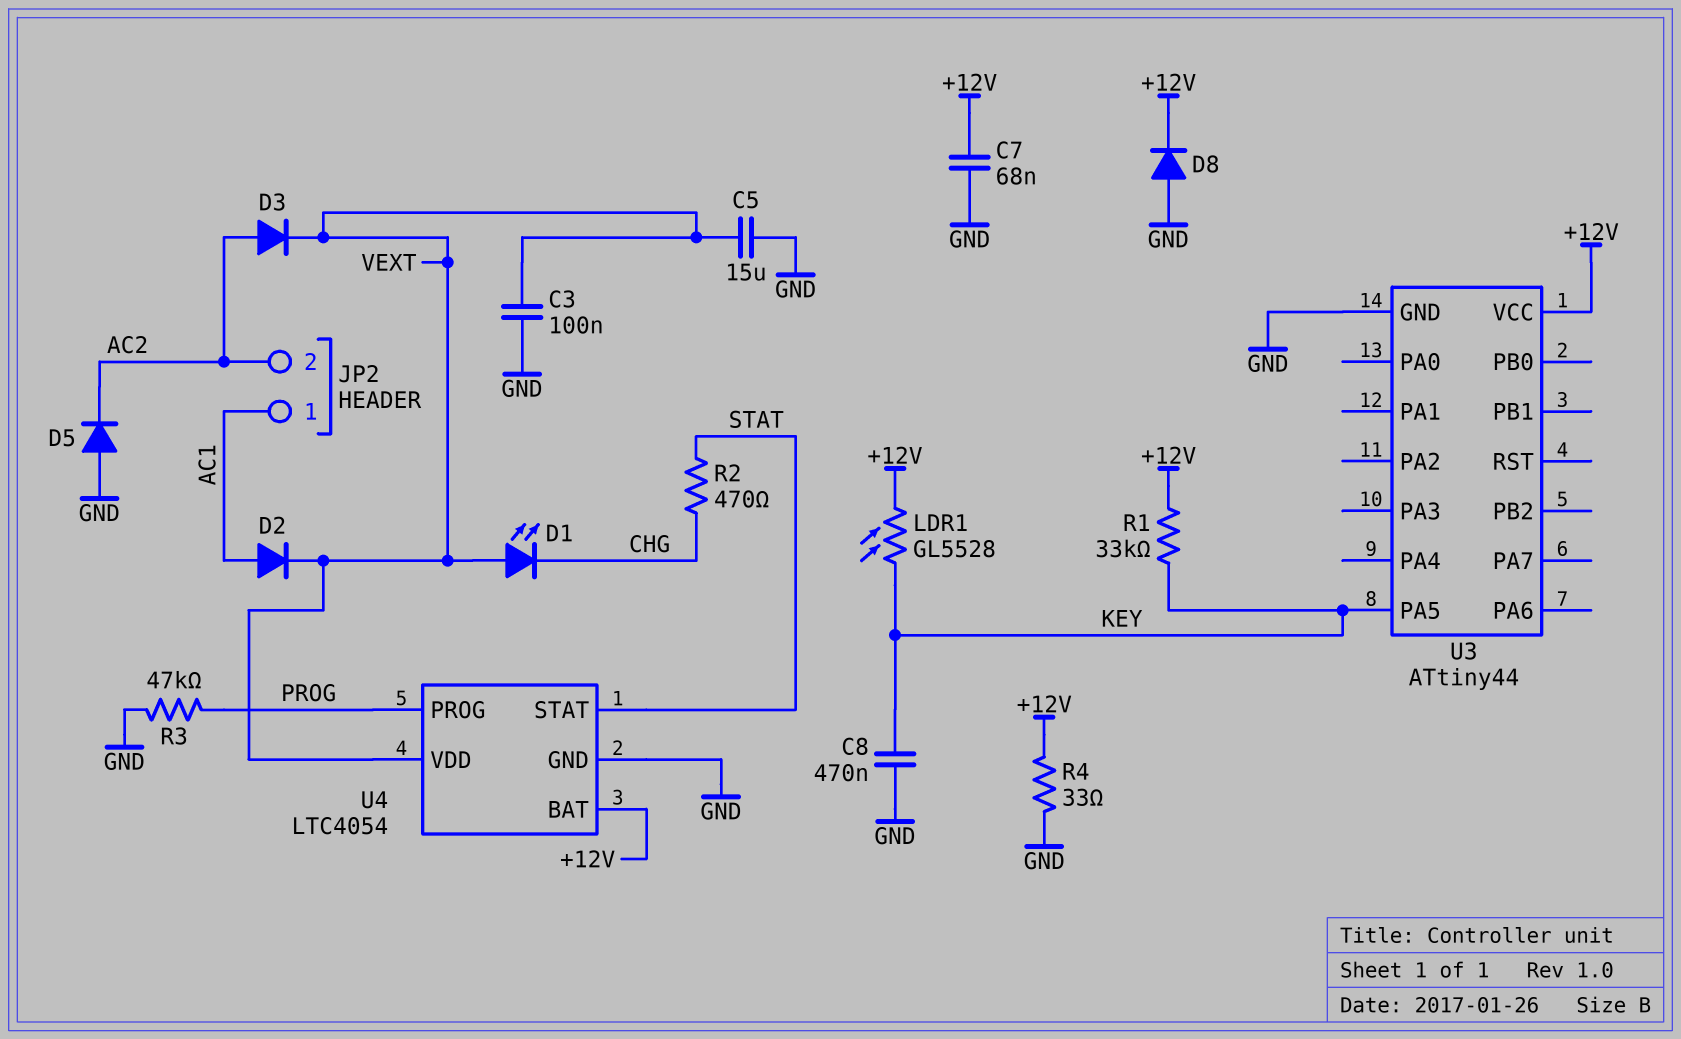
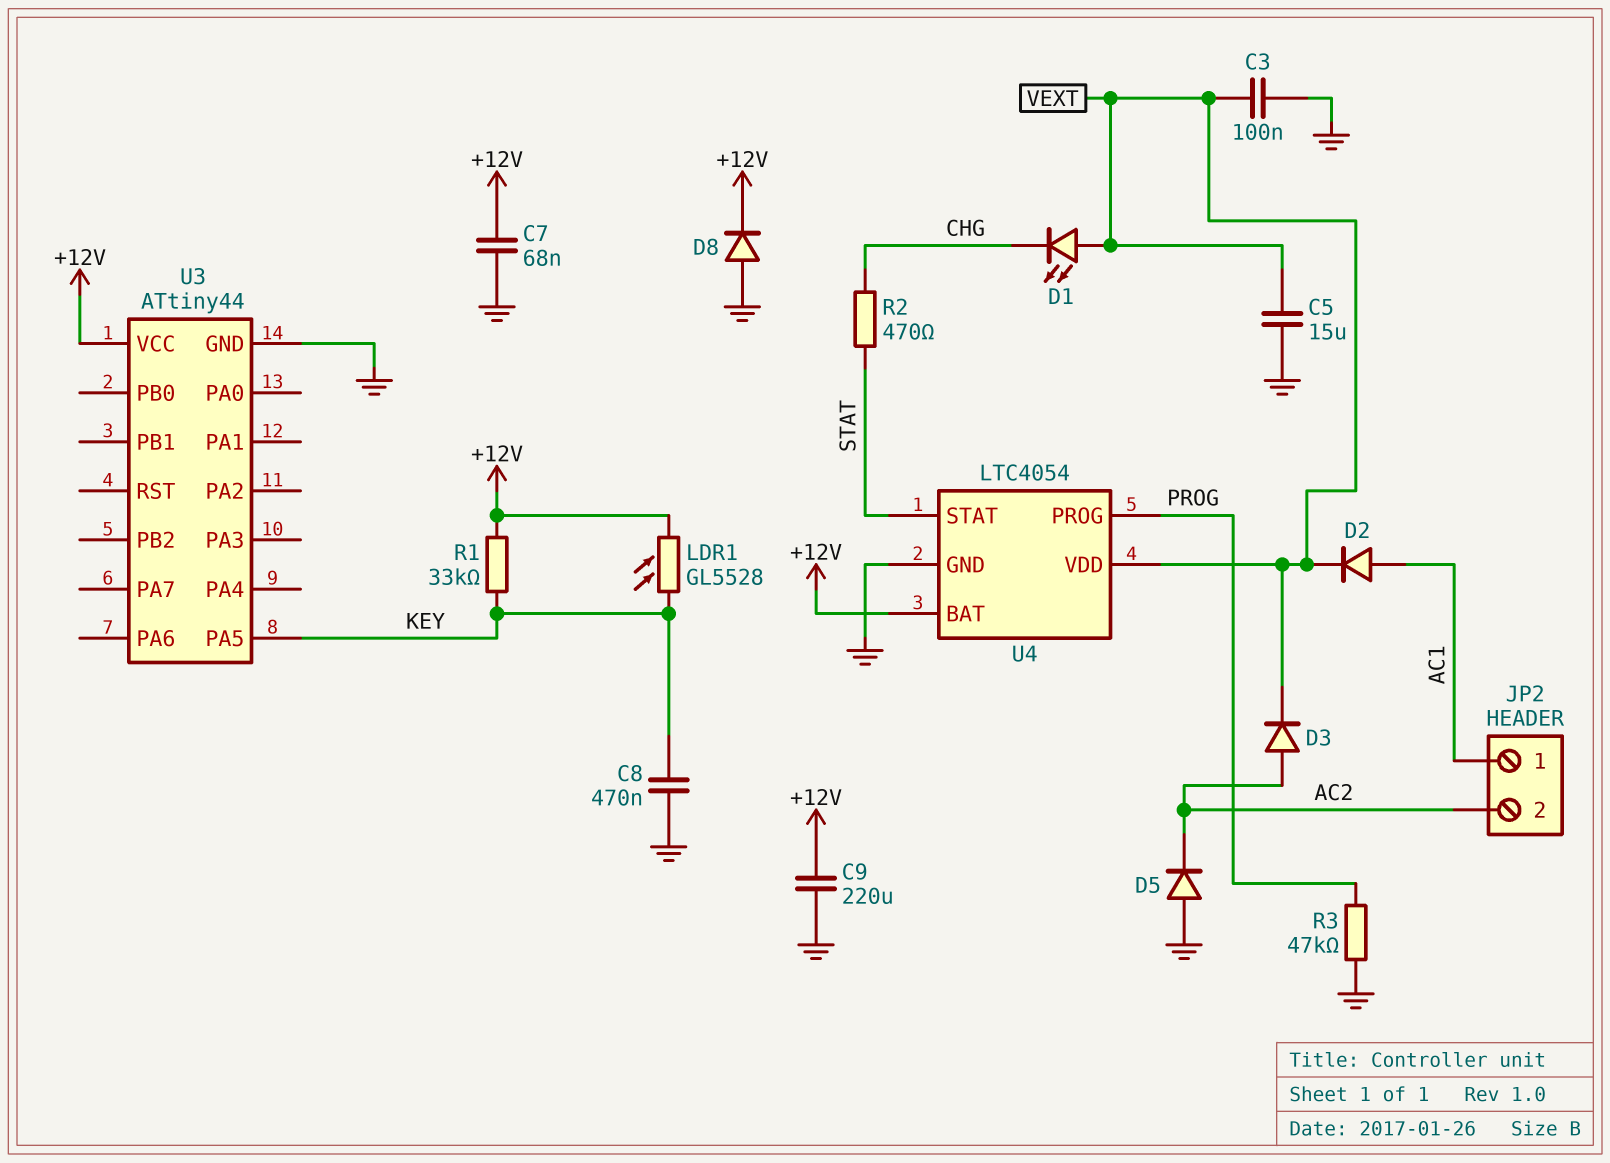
C9: none -> 220uF (+12V, GND)
R4: 33 (+12V, GND) -> none

